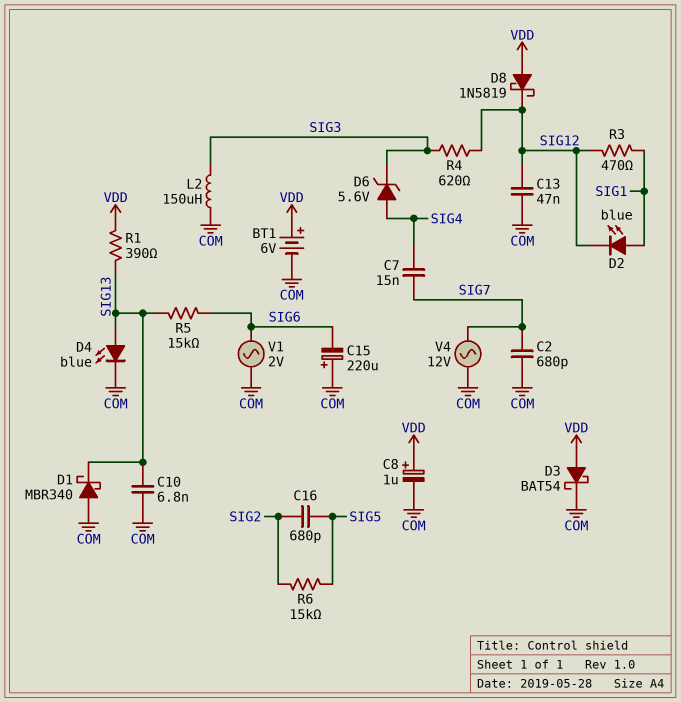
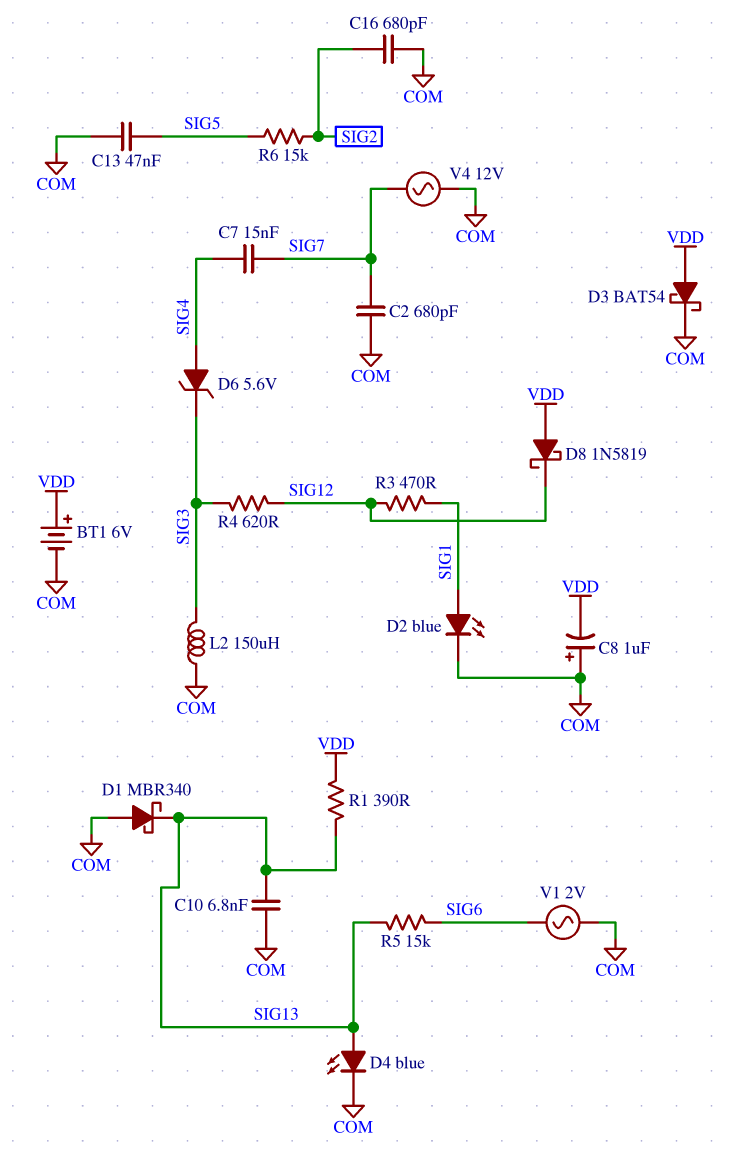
C8: 1uF (plus VDD, minus COM) -> 1uF (plus COM, minus VDD)
C13: 47nF (COM, SIG12) -> 47nF (COM, SIG5)
C15: 220uF (plus COM, minus SIG6) -> none
C16: 680pF (SIG2, SIG5) -> 680pF (COM, SIG2)
D2: LED blue (A SIG1, K SIG12) -> LED blue (A SIG1, K COM)

